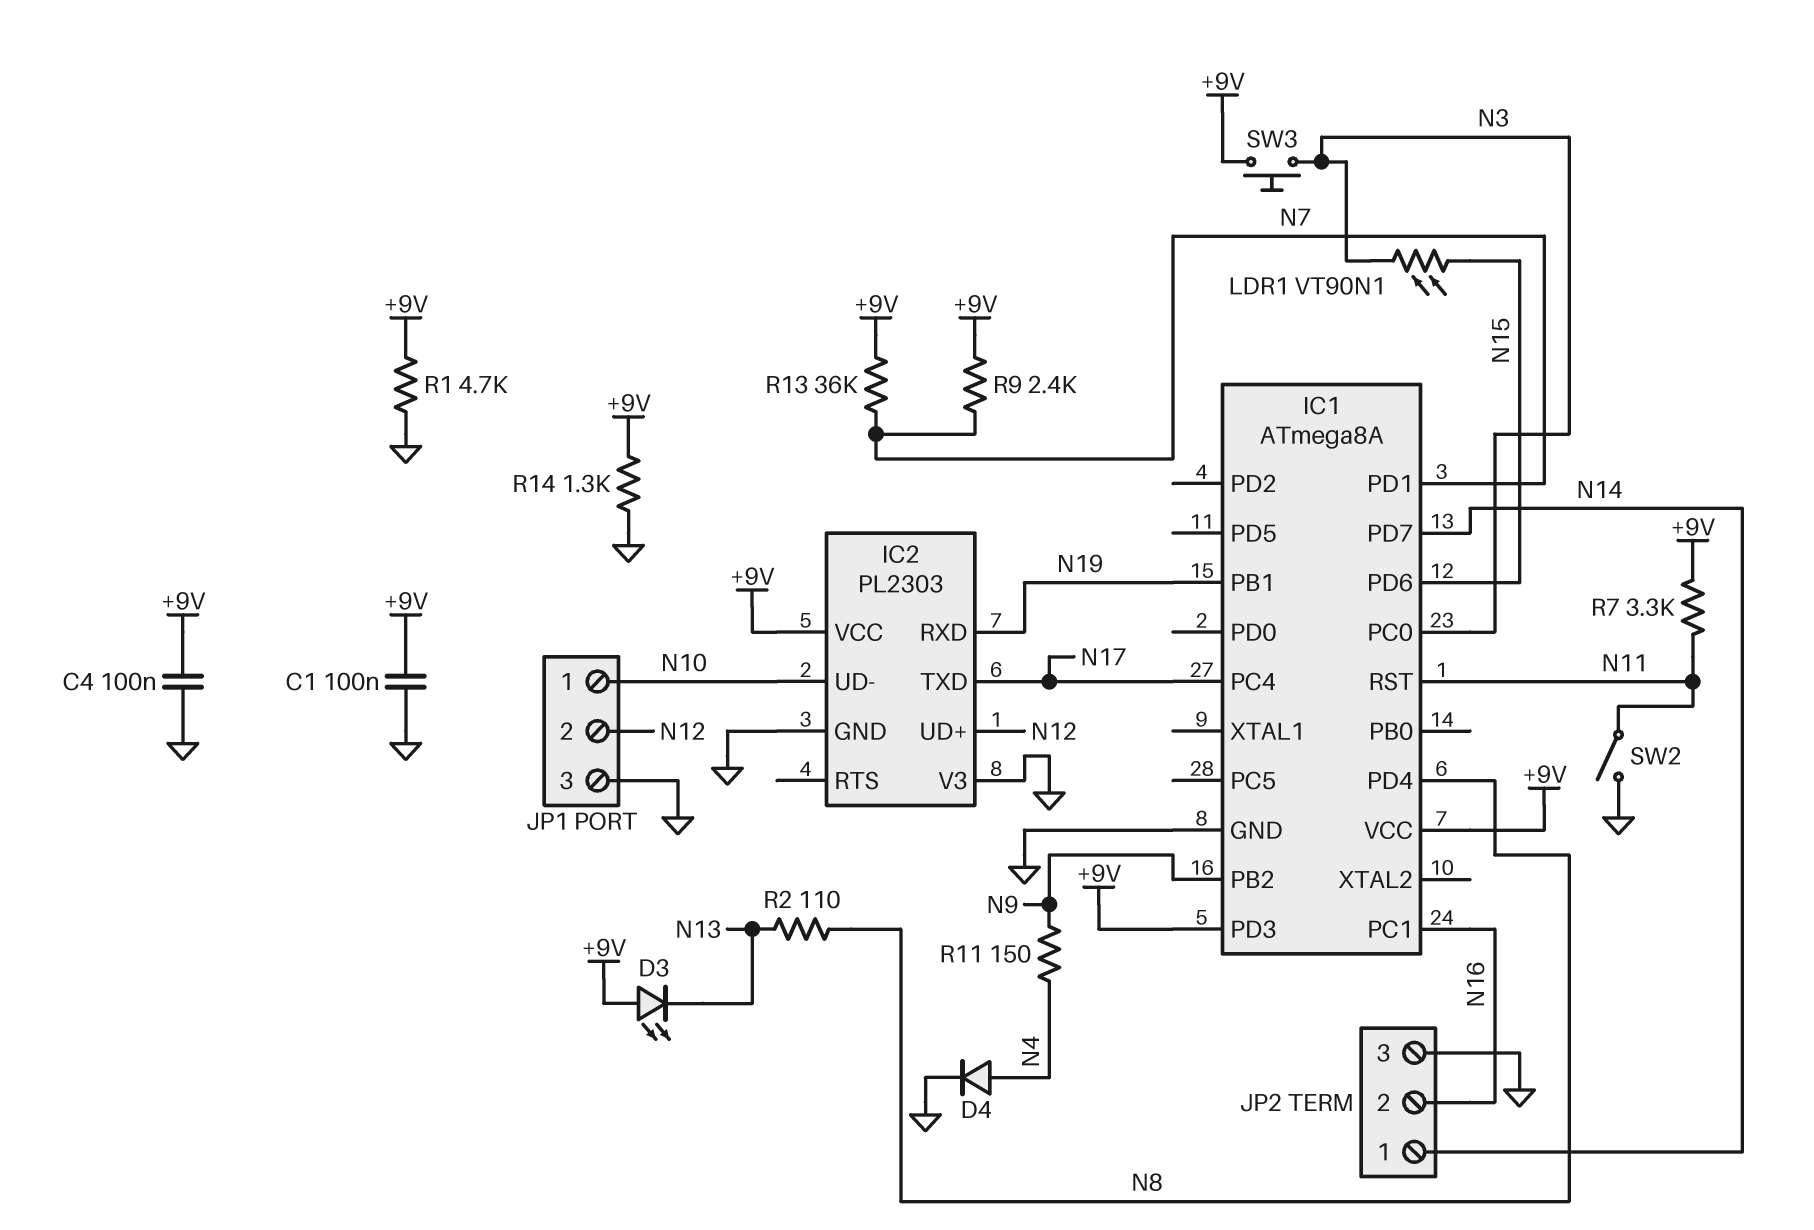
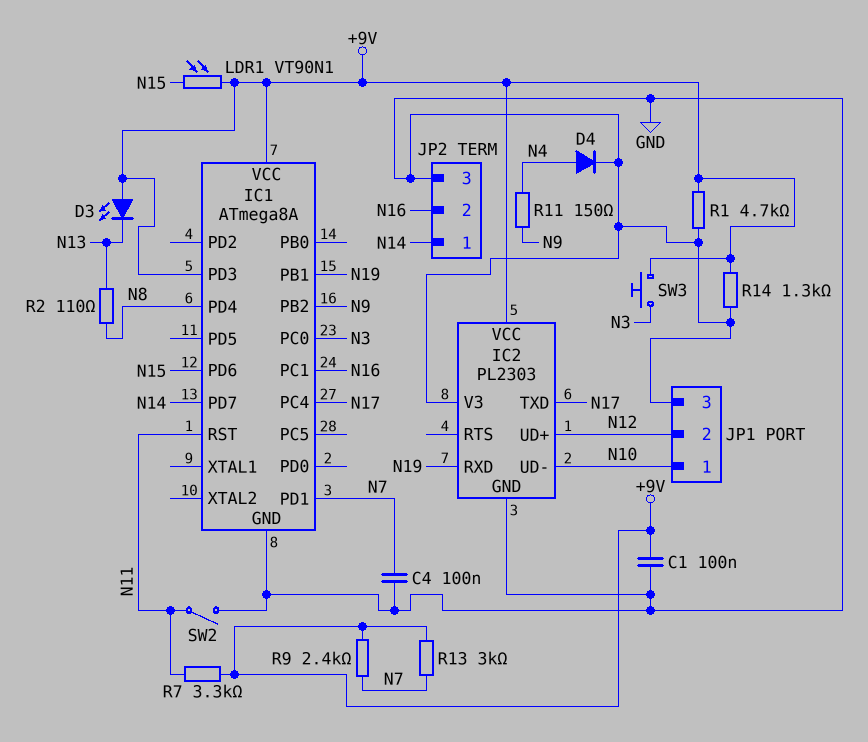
C4: 100nF (+9V, GND) -> 100nF (GND, N7)
LDR1: VT90N1 (N3, N15) -> VT90N1 (+9V, N15)
R13: 36k (+9V, N7) -> 3k (+9V, N7)

